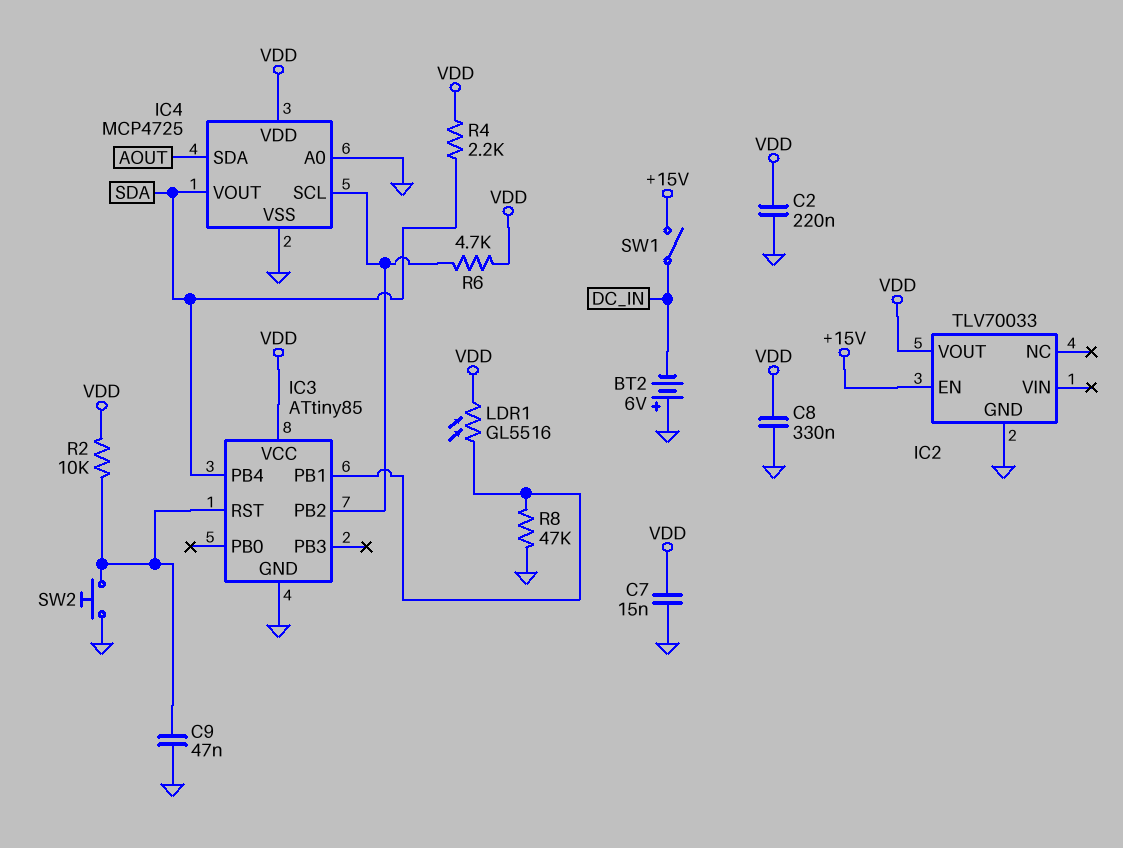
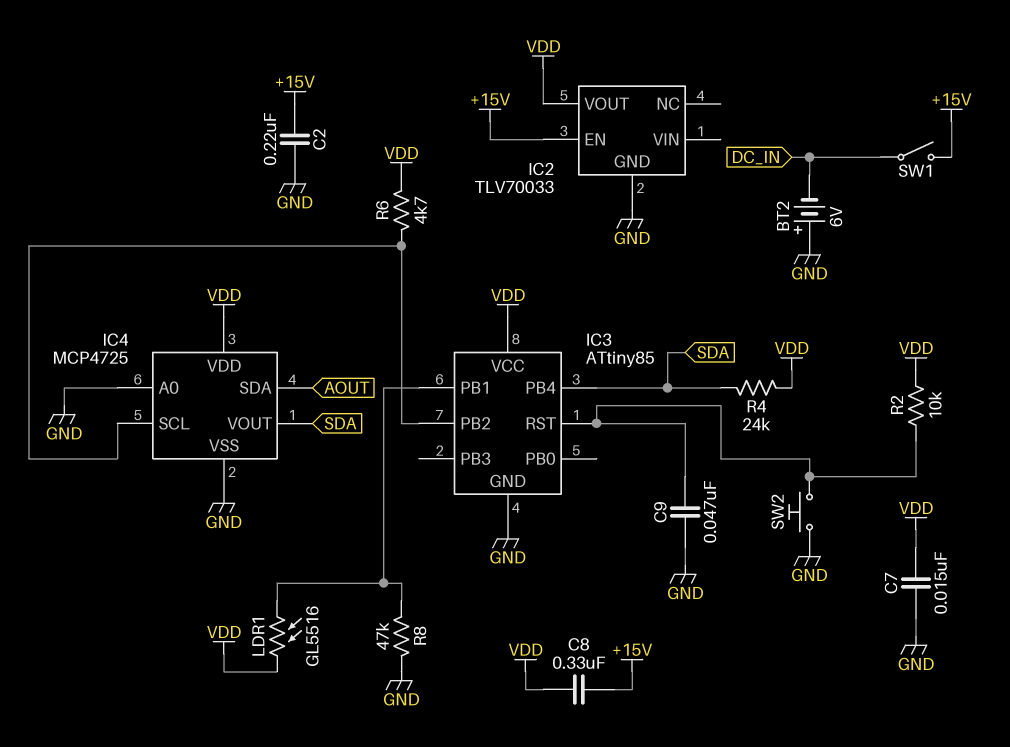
C2: 220nF (GND, VDD) -> 220nF (+15V, GND)
C8: 330nF (GND, VDD) -> 330nF (+15V, VDD)
R4: 2.2k (SDA, VDD) -> 24k (SDA, VDD)

